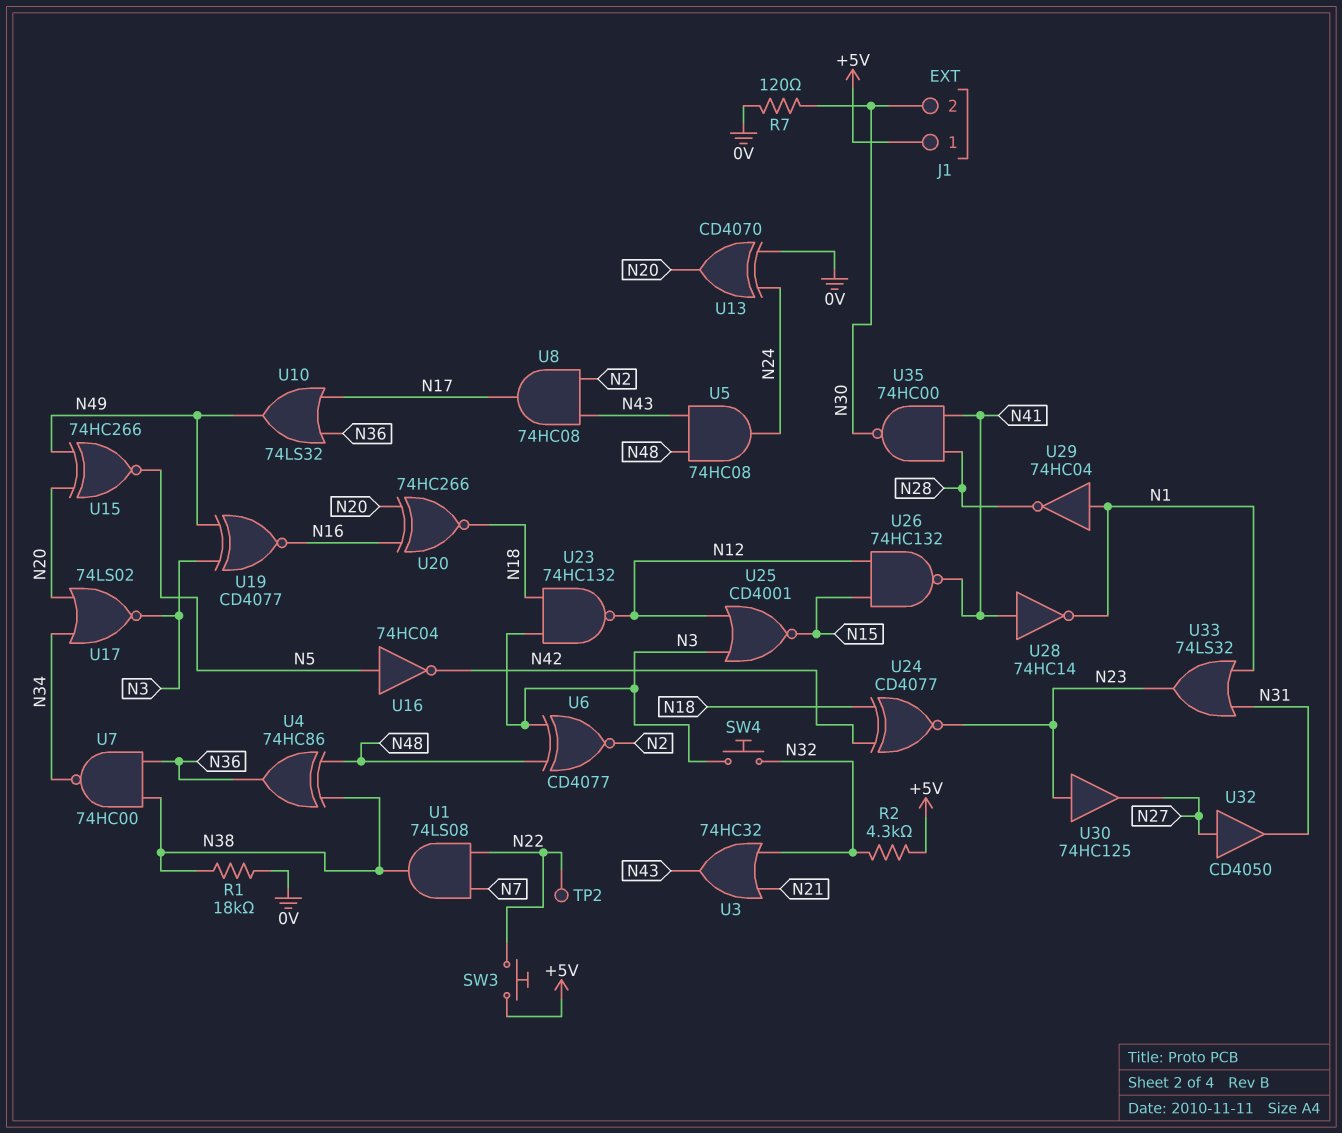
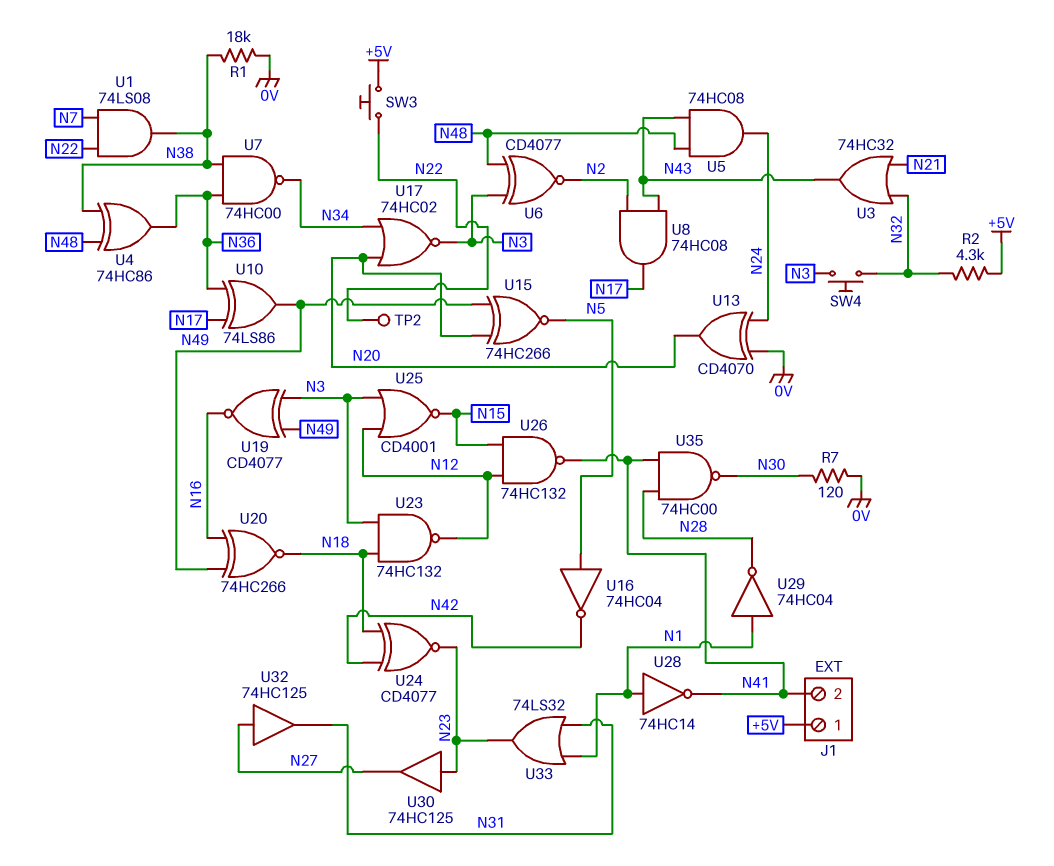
J1 pin 2: N30 -> N41
U10: OR 74LS32 (in N17, in N36, out N49) -> XOR 74LS86 (in N17, in N36, out N49)
U17: NOR 74LS02 (in N20, in N34, out N3) -> NOR 74HC02 (in N20, in N34, out N3)
U20: XNOR 74HC266 (in N16, in N20, out N18) -> XNOR 74HC266 (in N16, in N49, out N18)
U28: NOT 74HC14 (in N41, out N1) -> NOT 74HC14 (in N1, out N41)
U32: buffer CD4050 (in N27, out N31) -> buffer 74HC125 (in N27, out N31)

